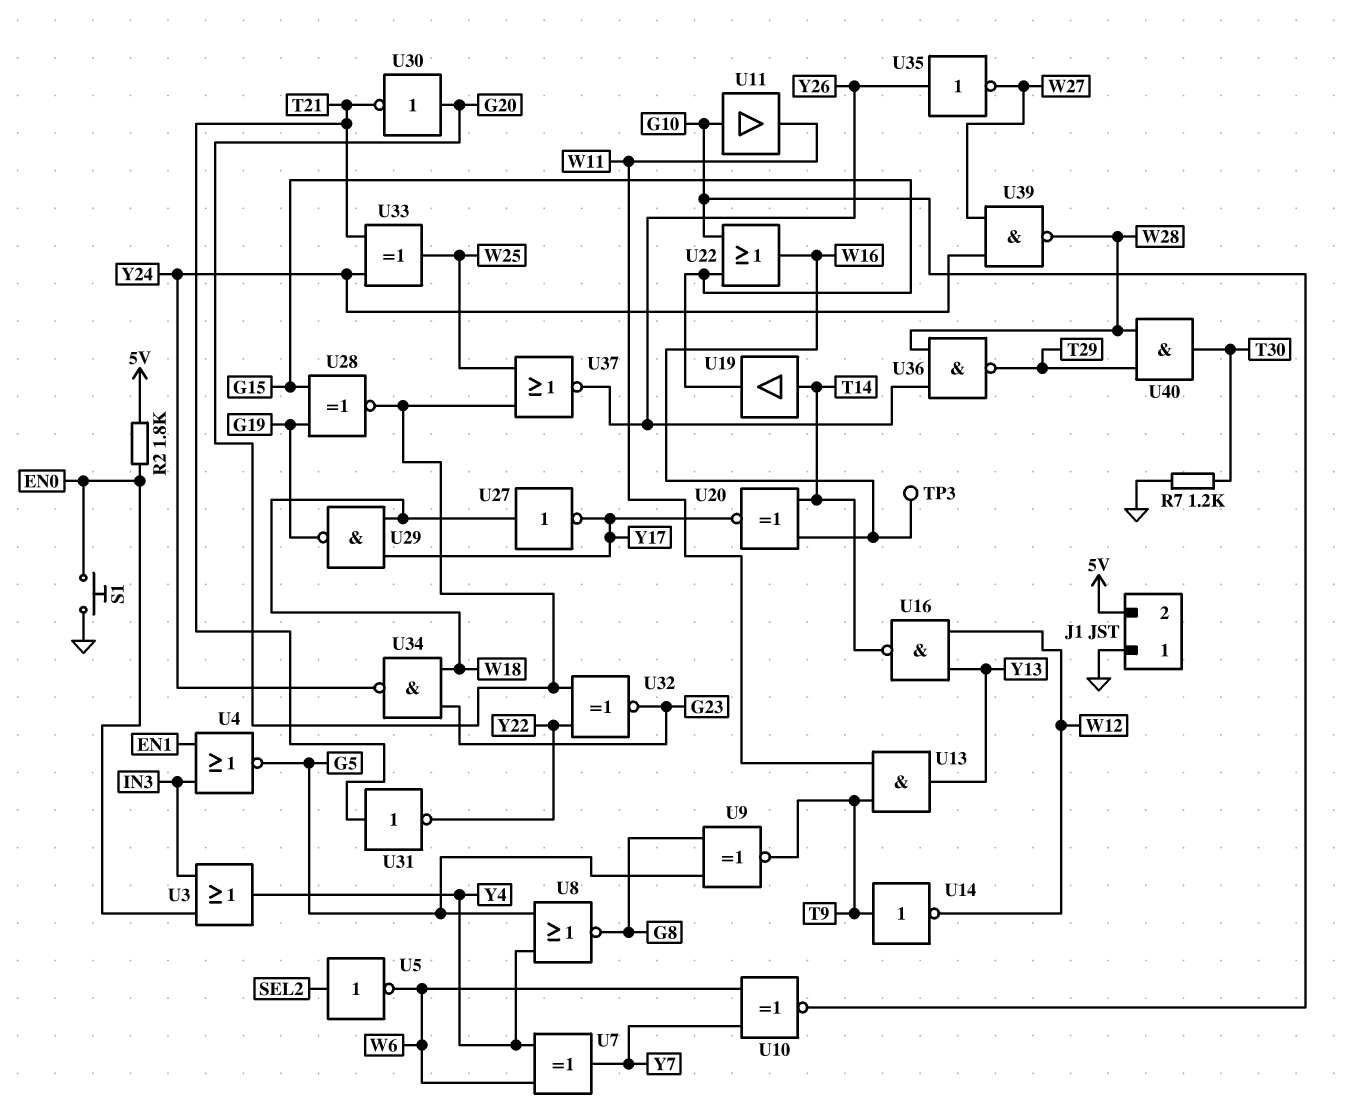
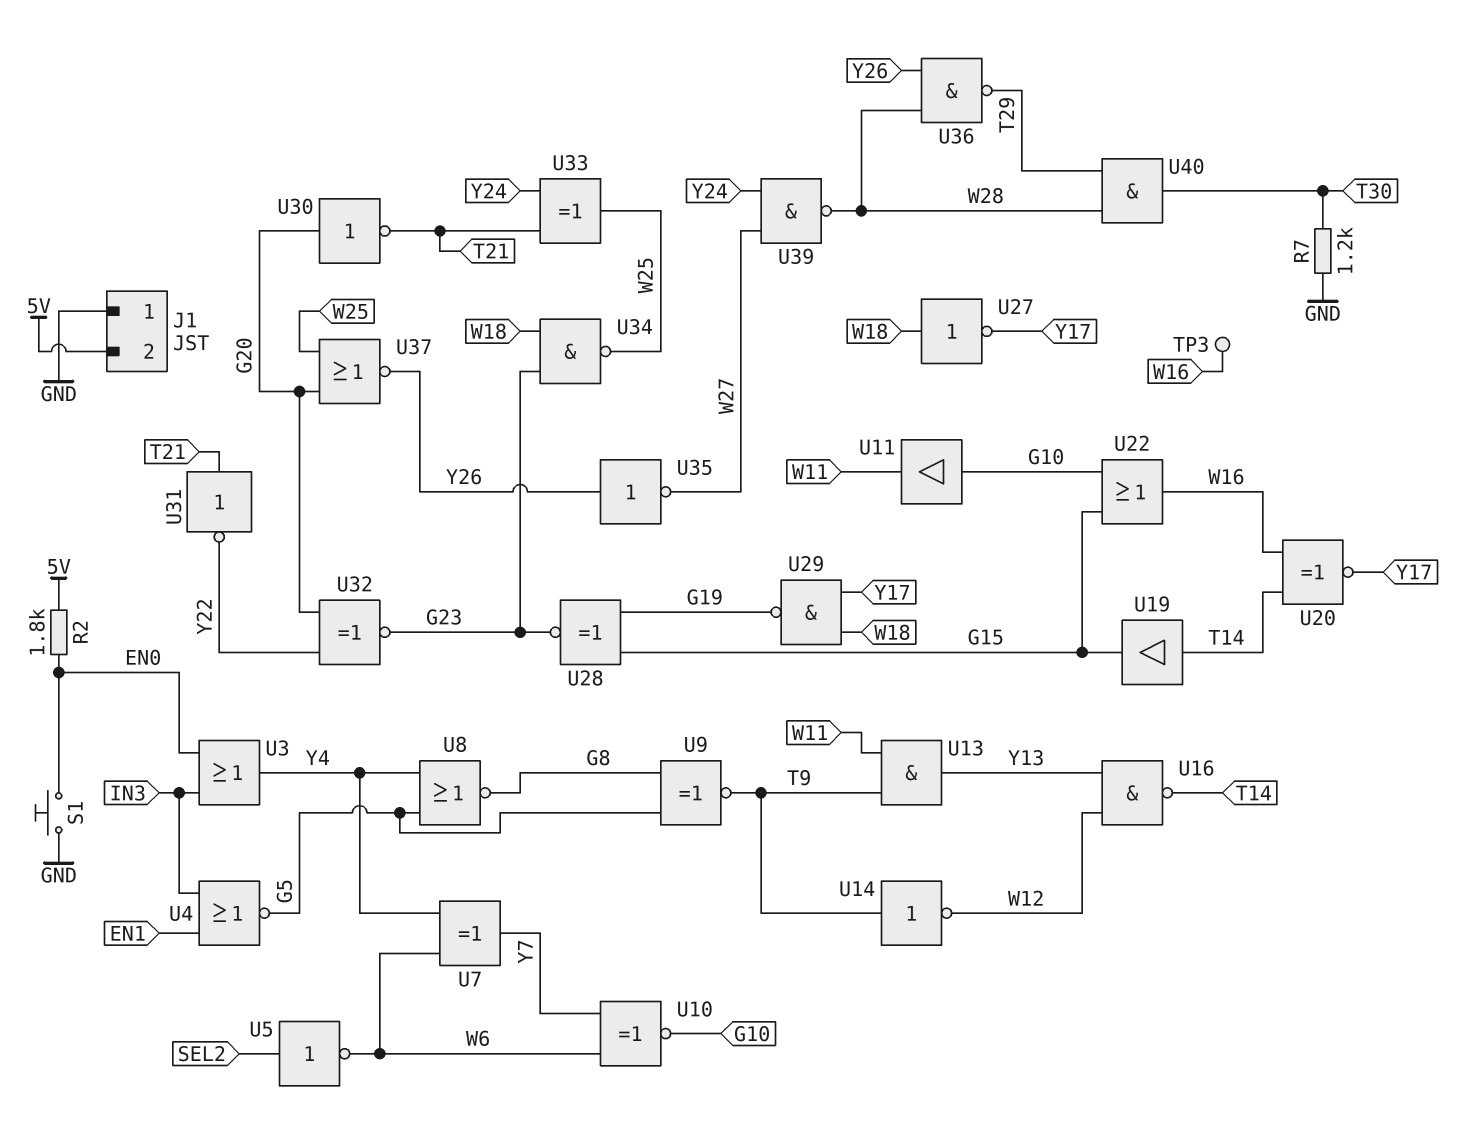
U28: XNOR (in G15, in G19, out G20) -> XNOR (in G15, in G19, out G23)
U34: NAND (in G23, in W18, out Y24) -> NAND (in G23, in W18, out W25)

